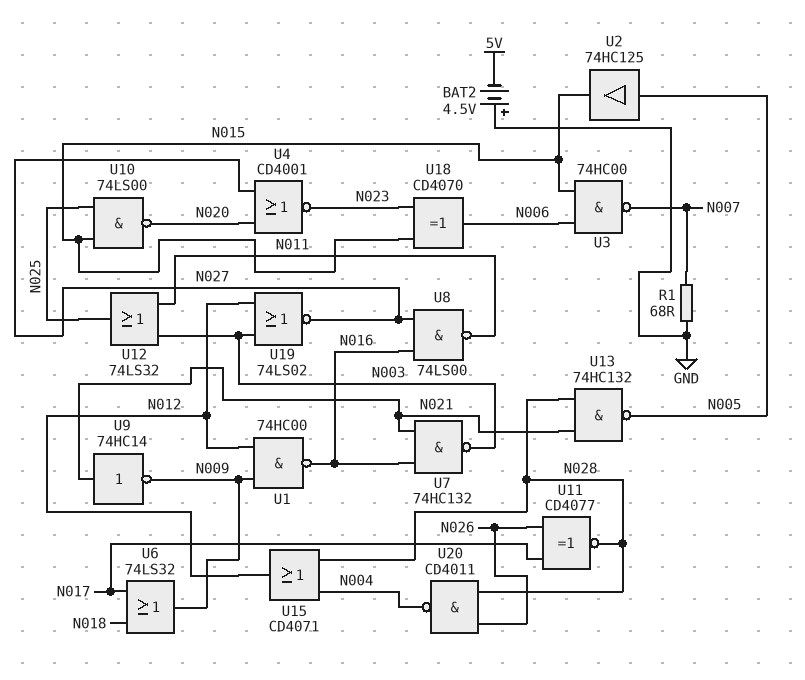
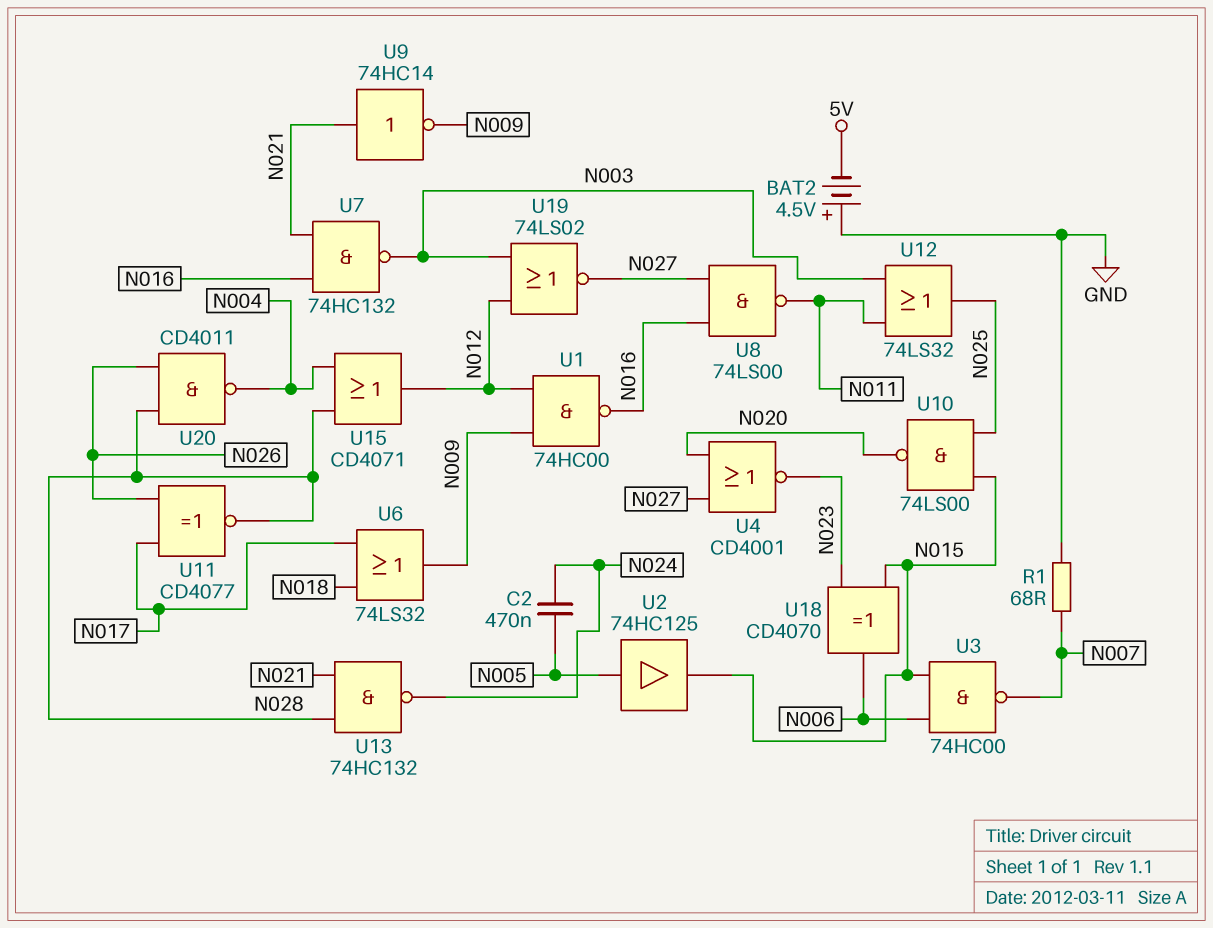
C2: none -> 470nF (N005, N024)
U13: NAND 74HC132 (in N021, in N028, out N005) -> NAND 74HC132 (in N021, in N028, out N024)

